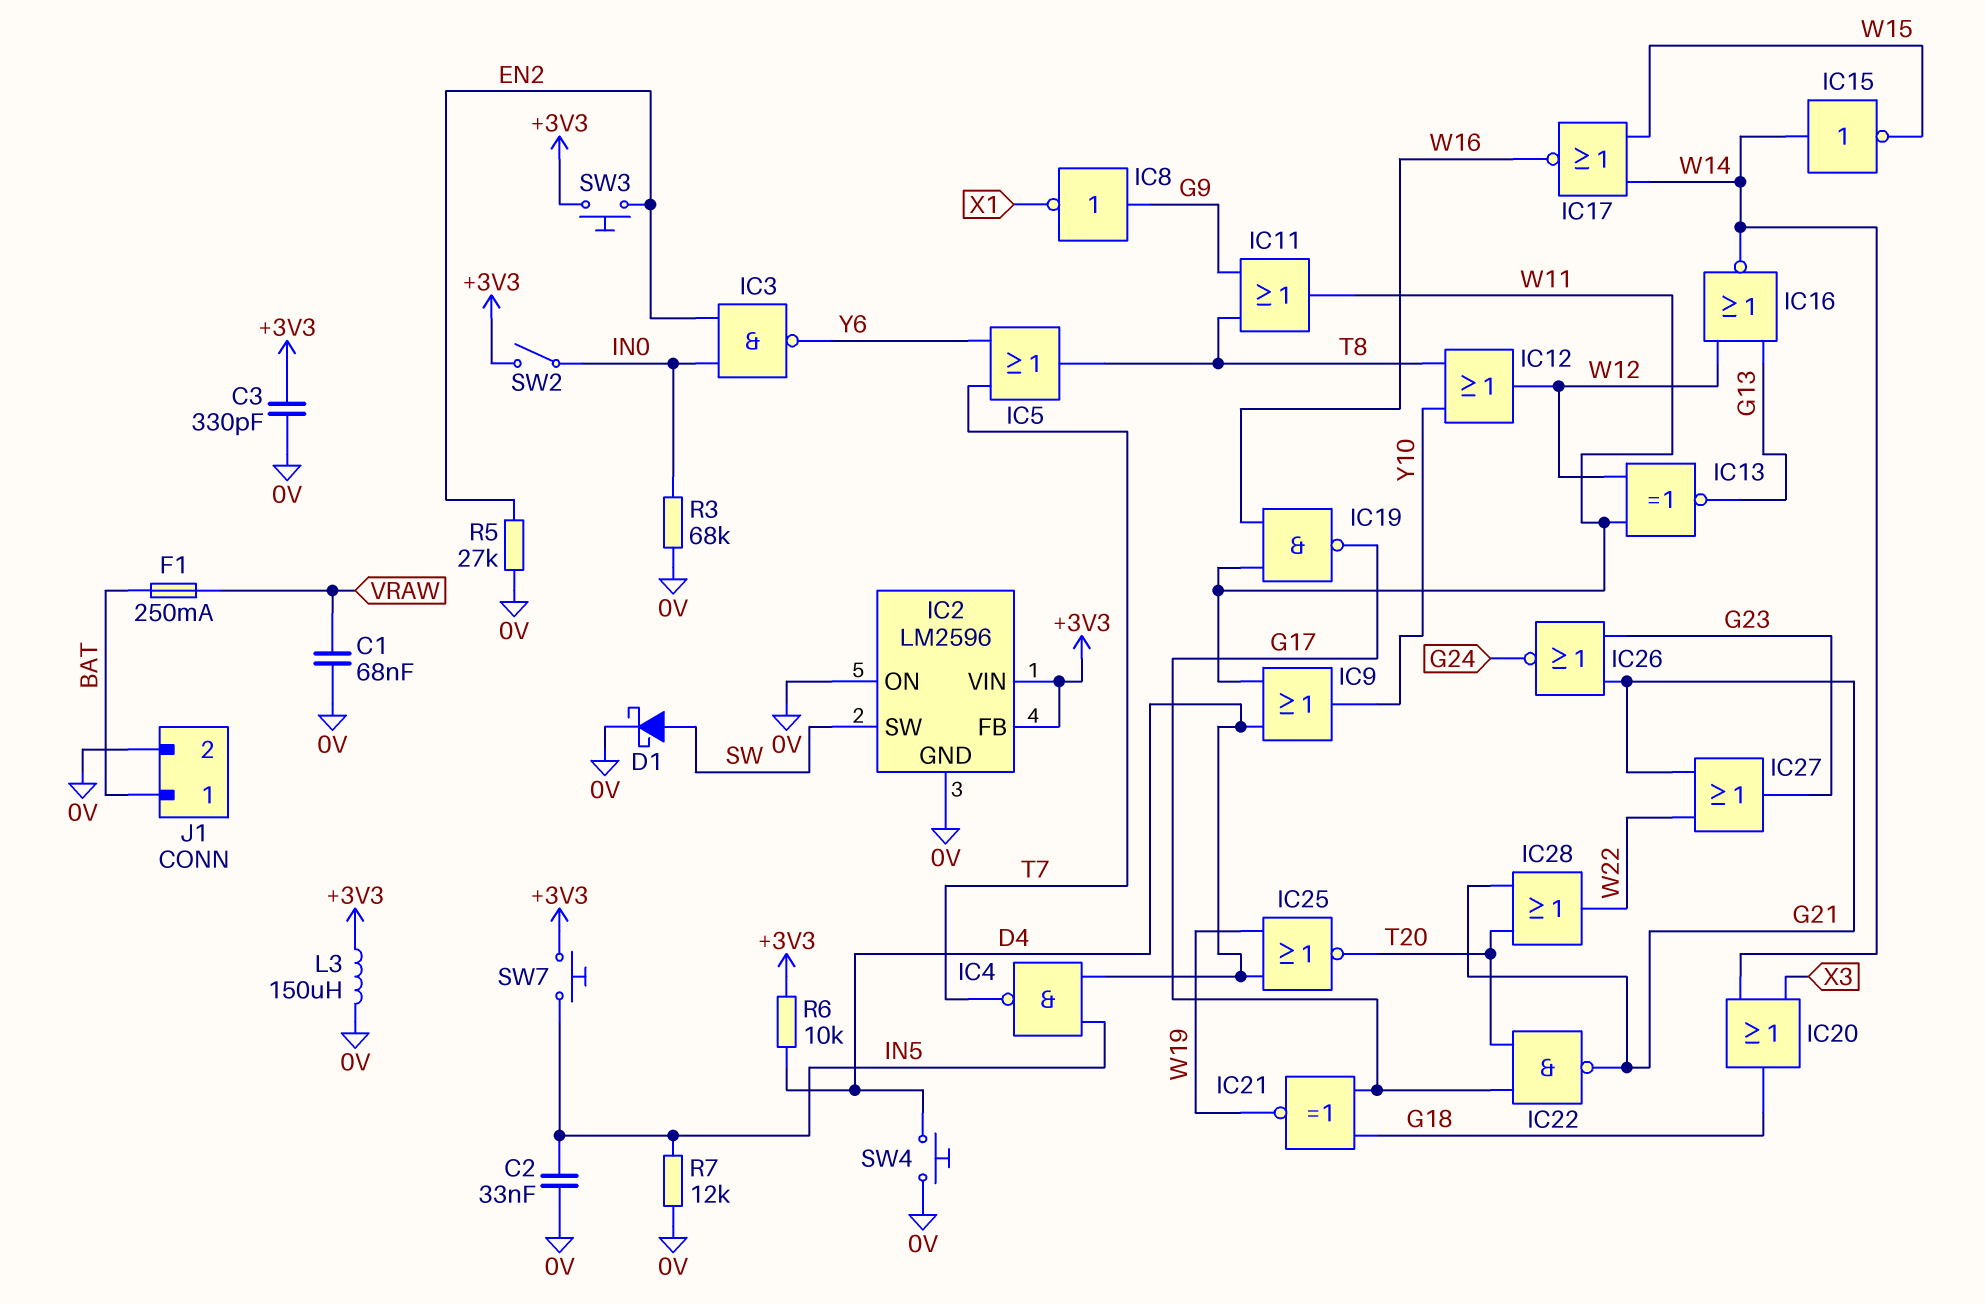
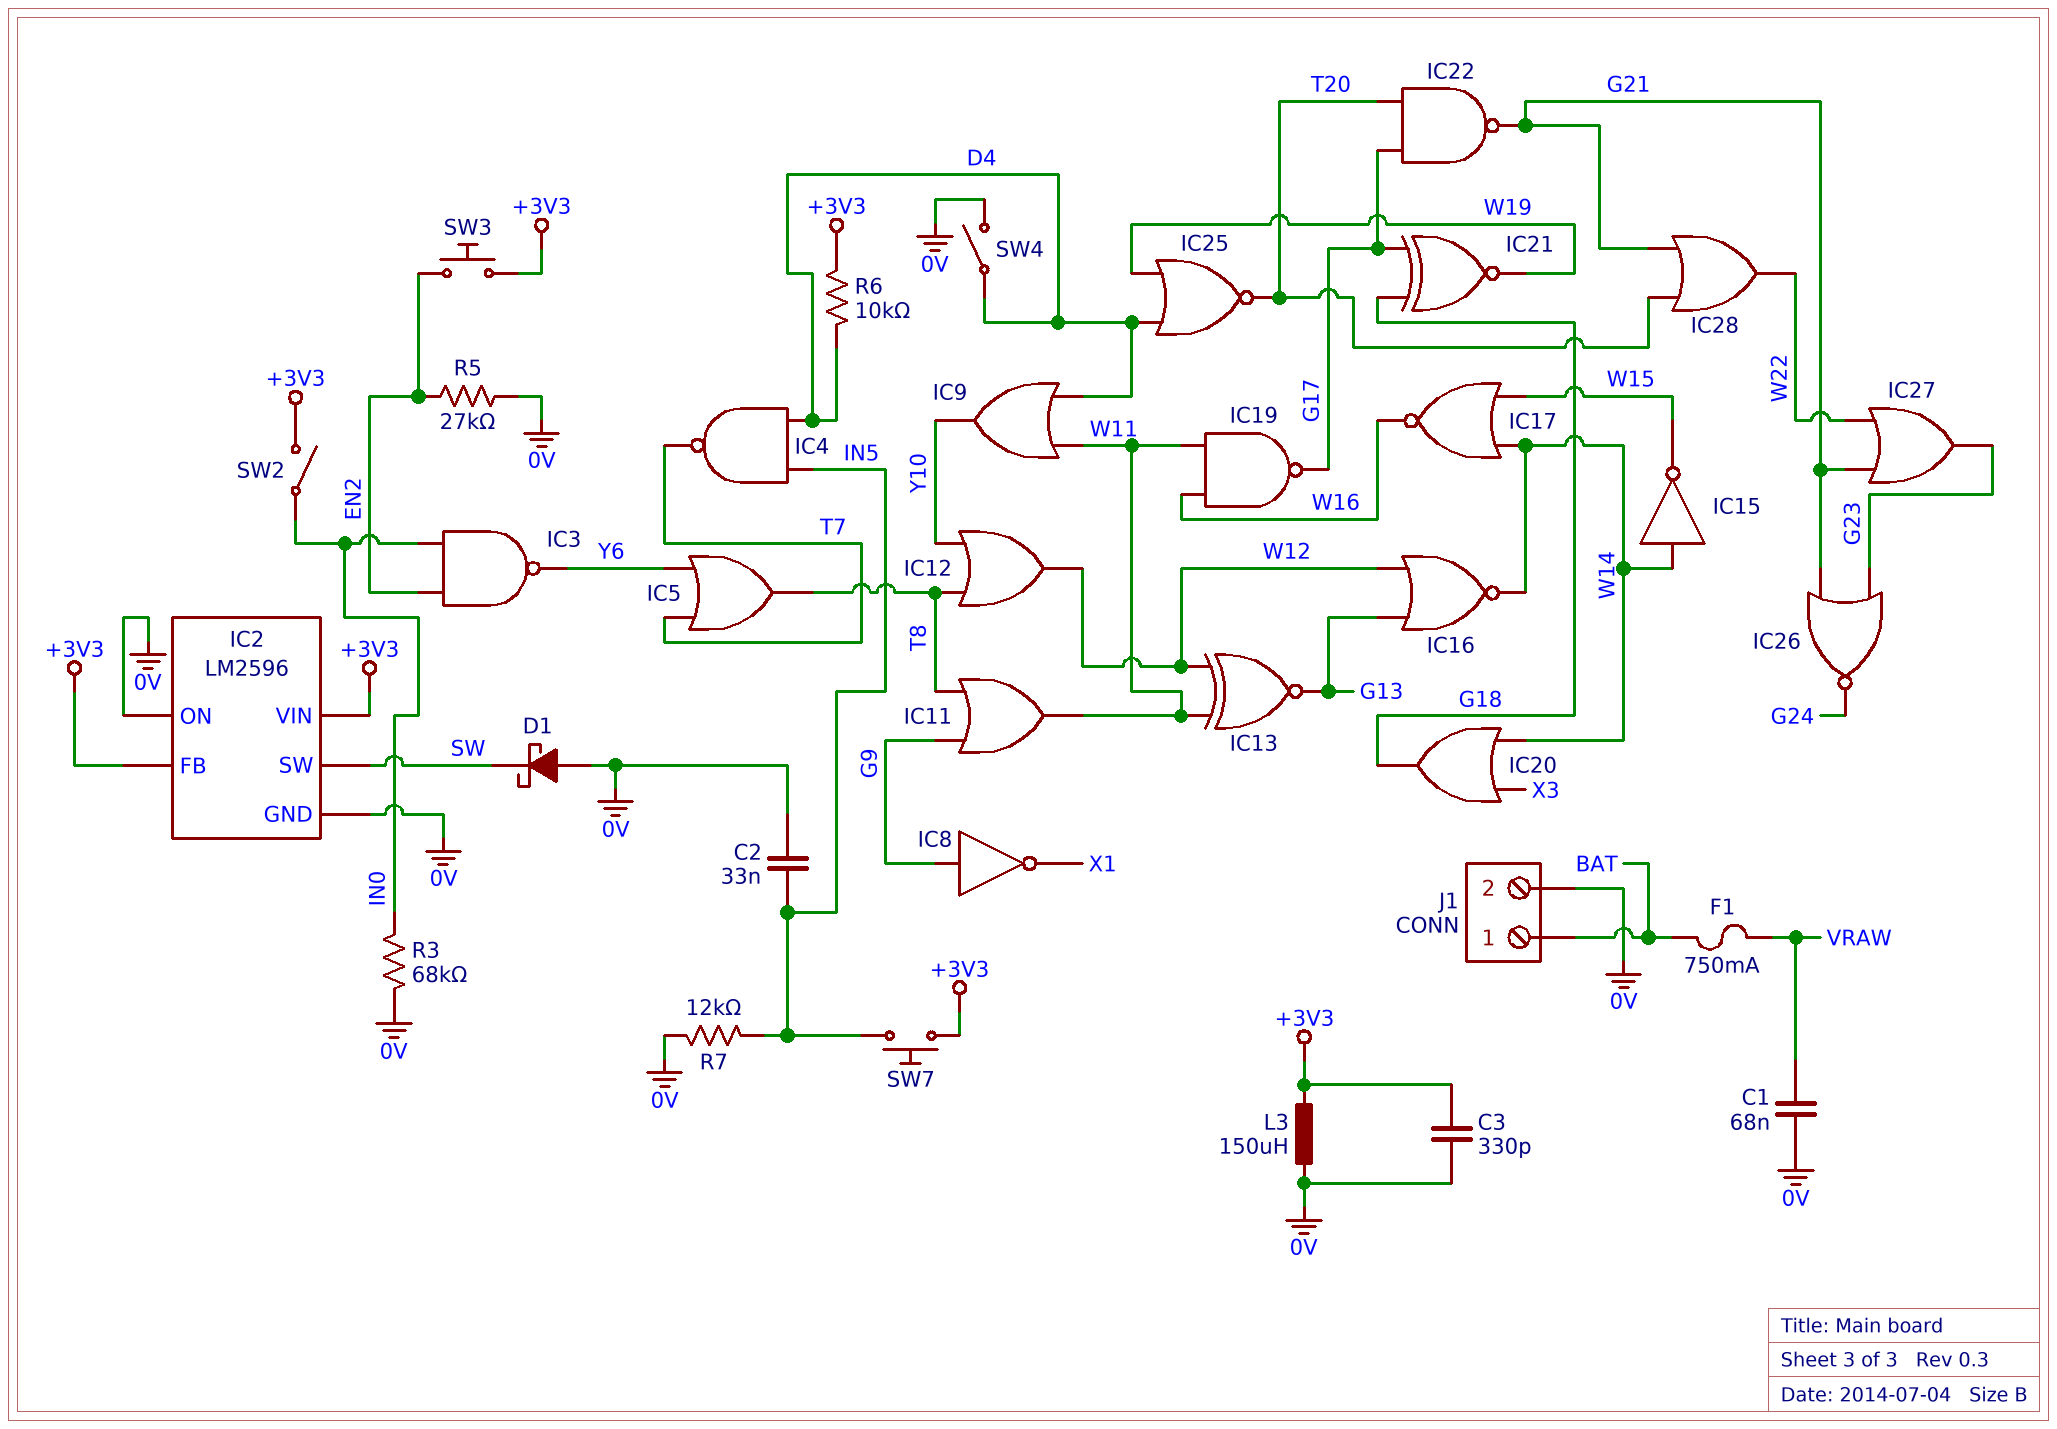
D1: schottky (A SW, K 0V) -> schottky (A 0V, K SW)
F1: 250mA (BAT, VRAW) -> 750mA (BAT, VRAW)
SW4: button (0V, D4) -> switch (0V, D4)

